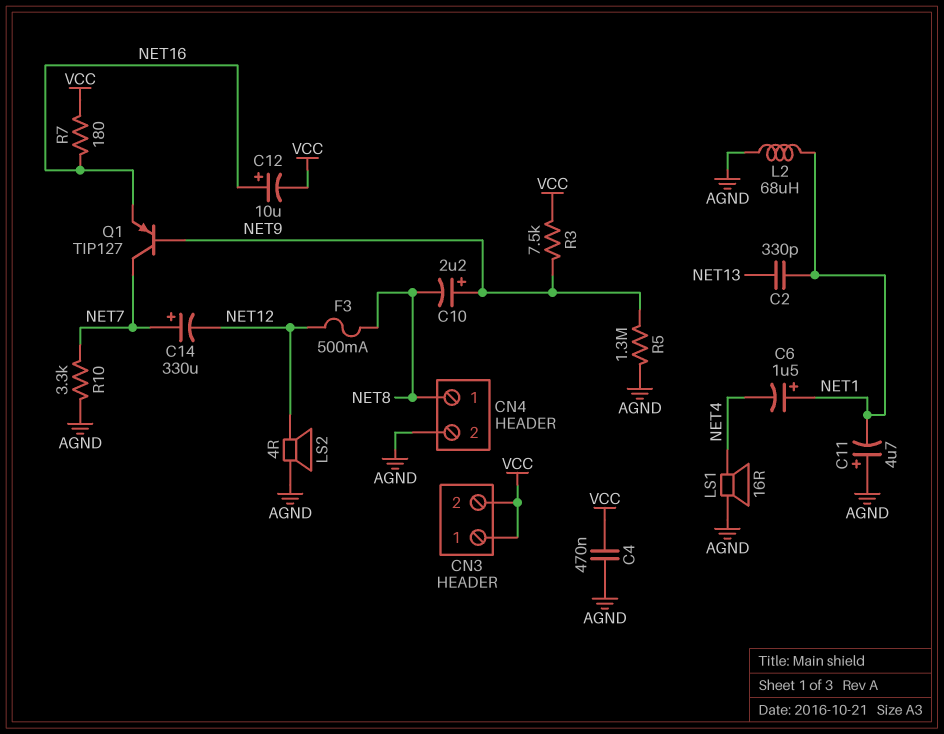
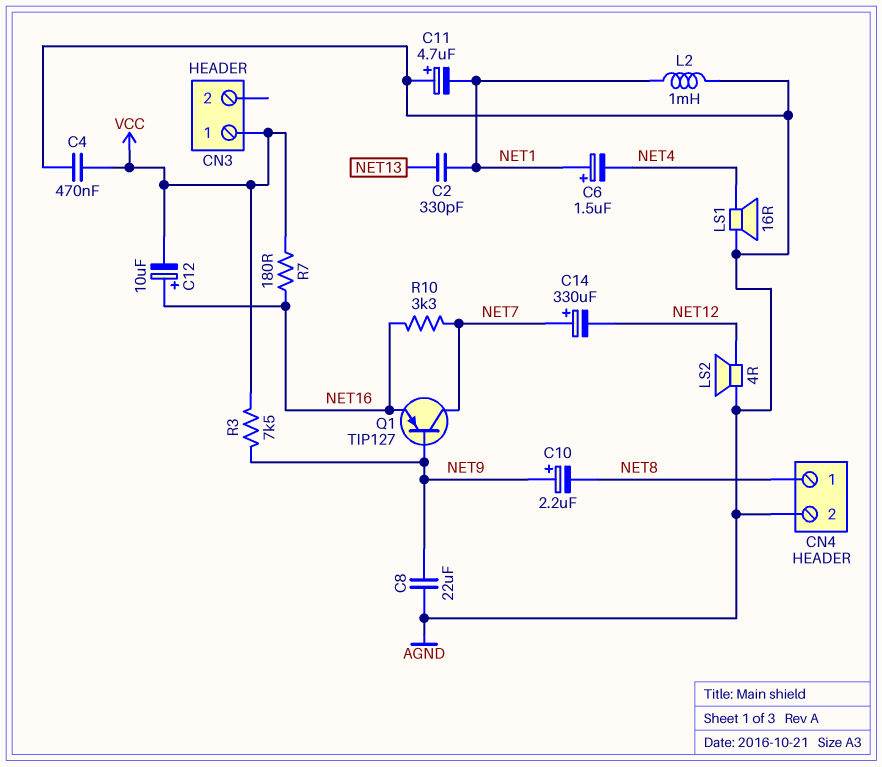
C8: none -> 22uF (AGND, NET9)
CN3 pin 2: VCC -> none
F3: 500mA (NET8, NET12) -> none
L2: 68uH (AGND, NET1) -> 1mH (AGND, NET1)
R5: 1.3M (AGND, NET9) -> none
R10: 3.3k (AGND, NET7) -> 3.3k (NET7, NET16)

